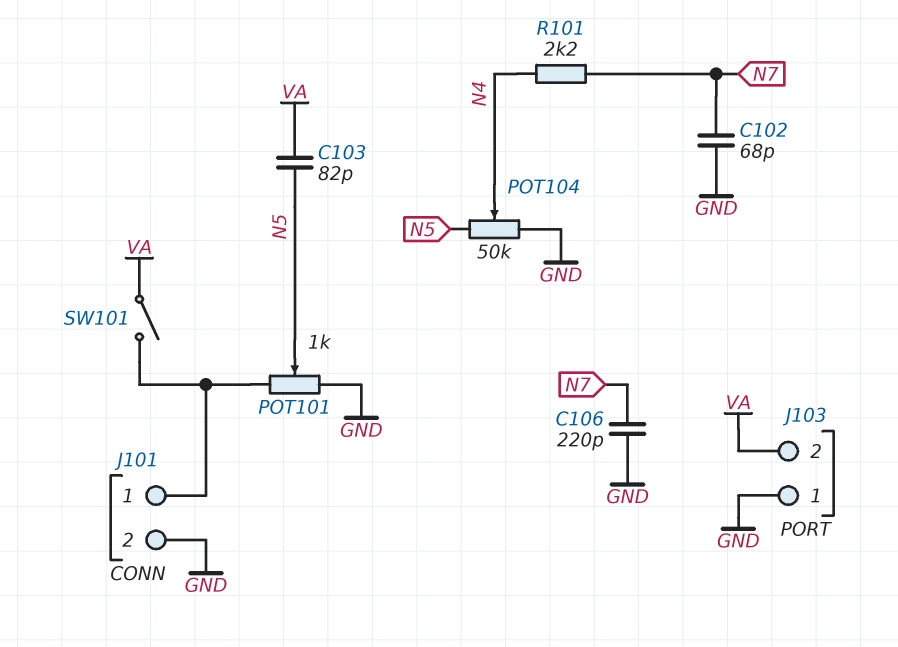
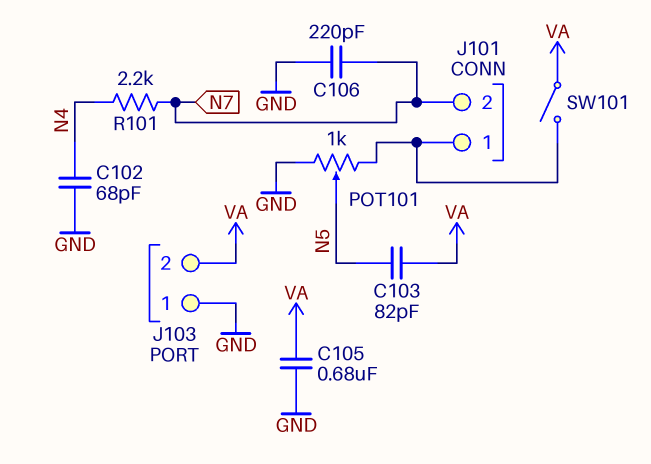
C102: 68pF (GND, N7) -> 68pF (GND, N4)
C105: none -> 680nF (GND, VA)
J101 pin 2: GND -> N7
POT104: 50k (GND, N5, wiper N4) -> none

